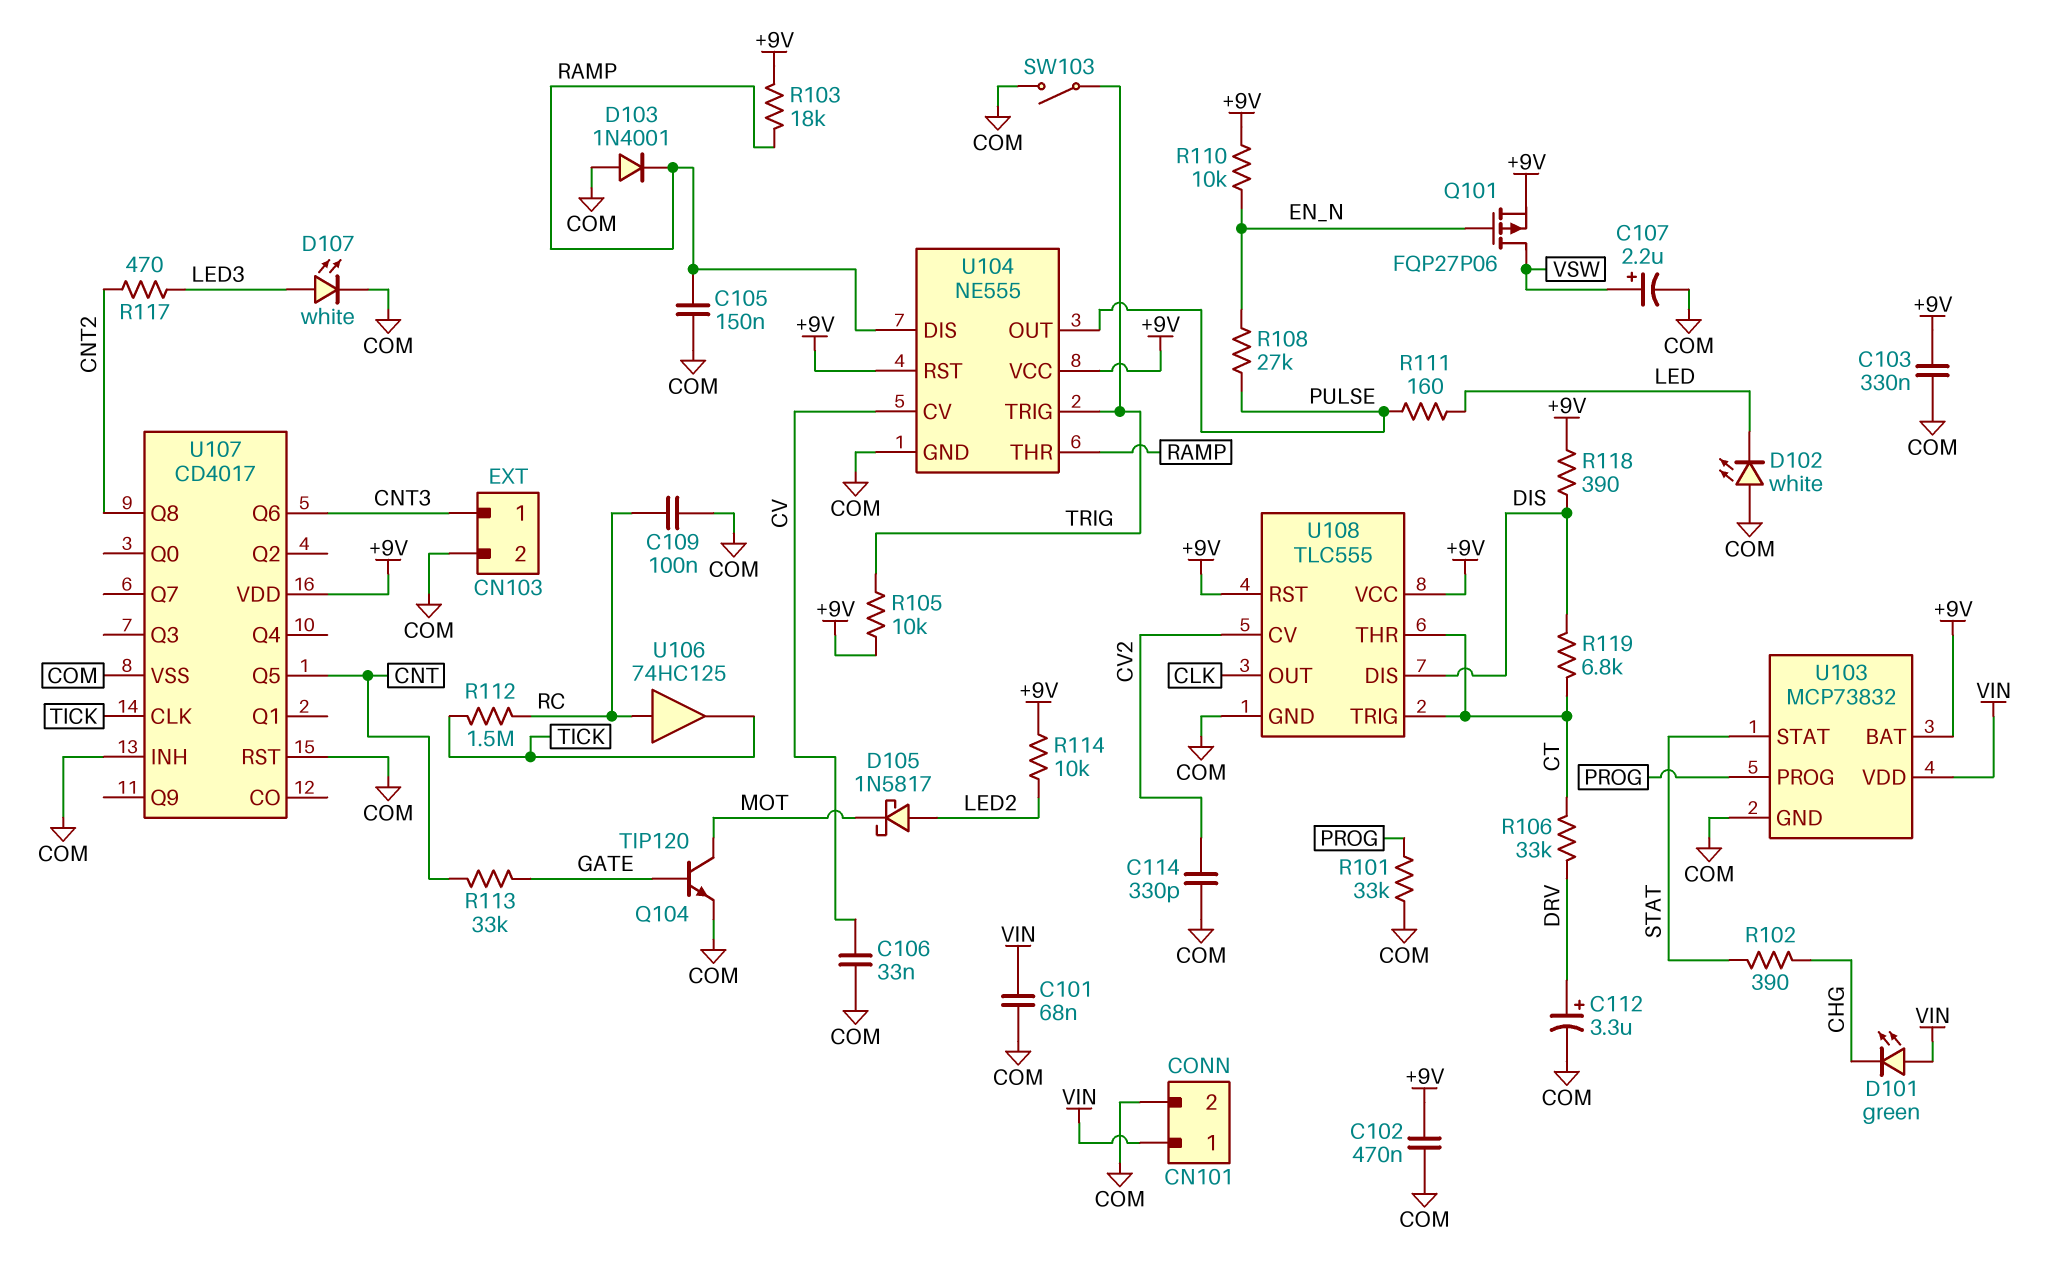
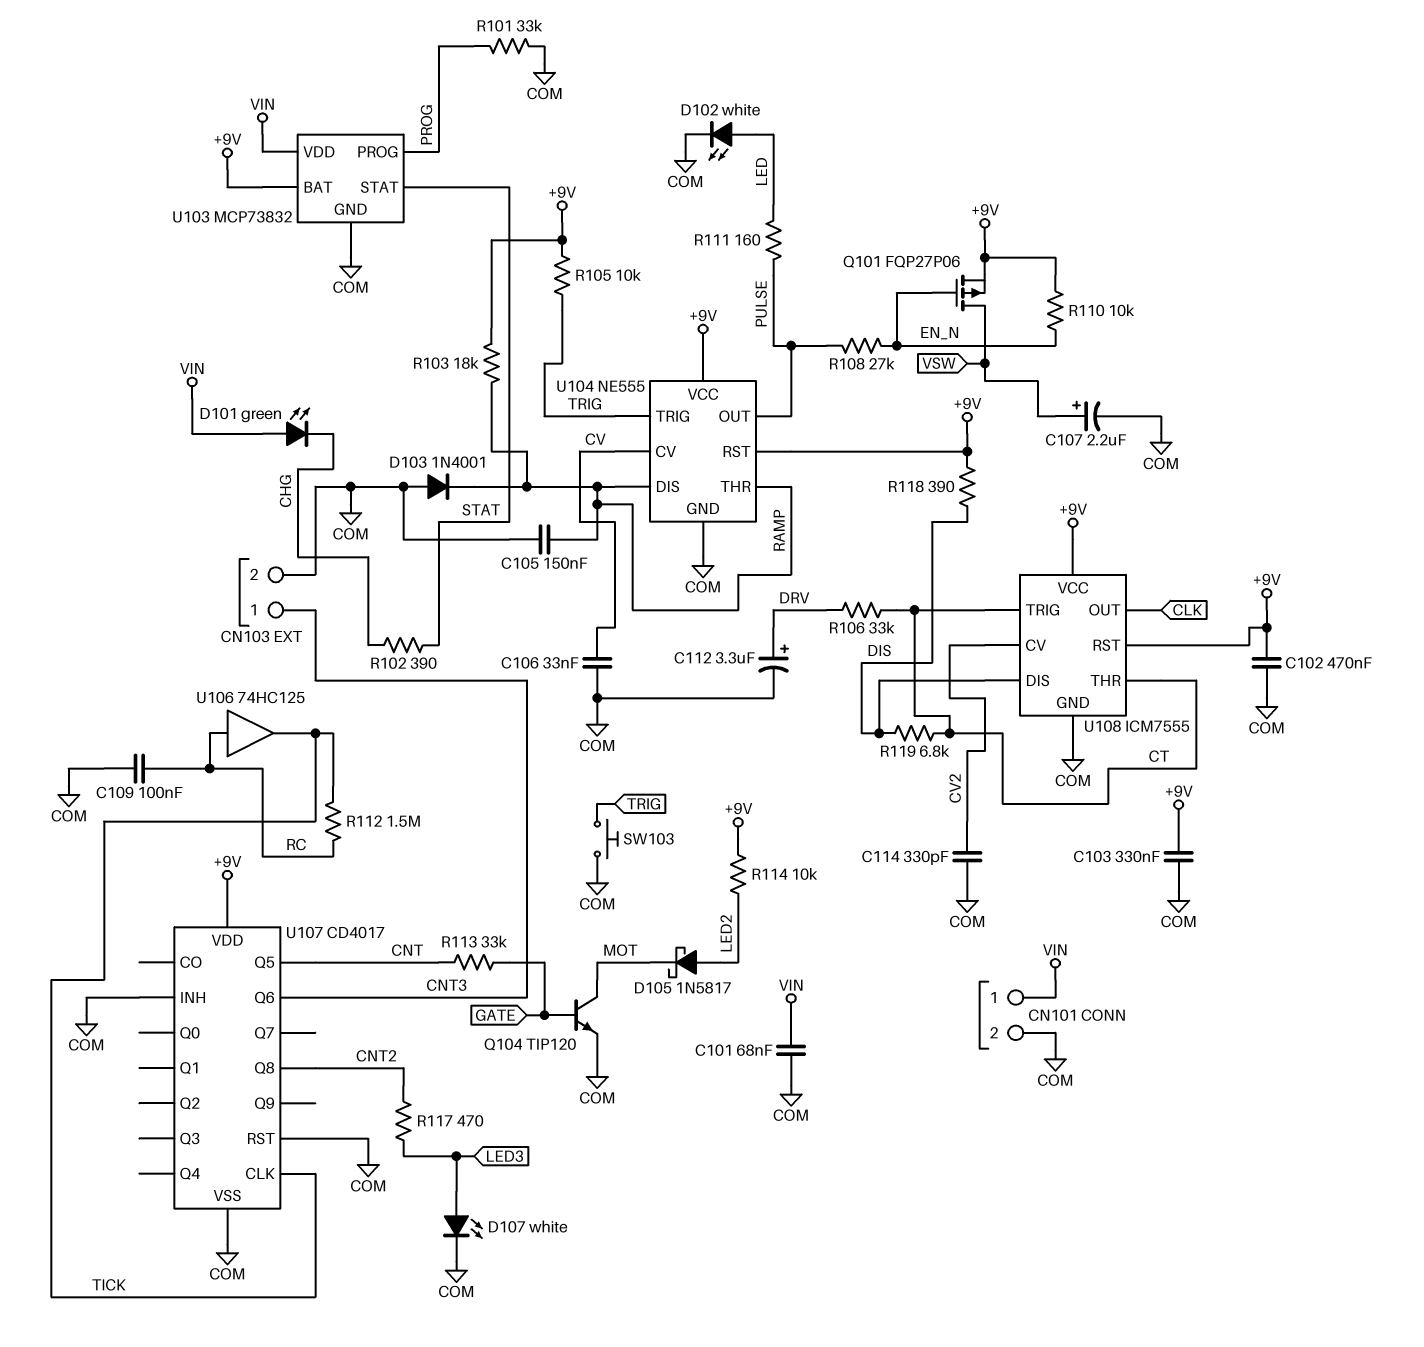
D102: LED white (A COM, K LED) -> LED white (A LED, K COM)
SW103: switch (COM, TRIG) -> button (COM, TRIG)
U108: TLC555 -> ICM7555

